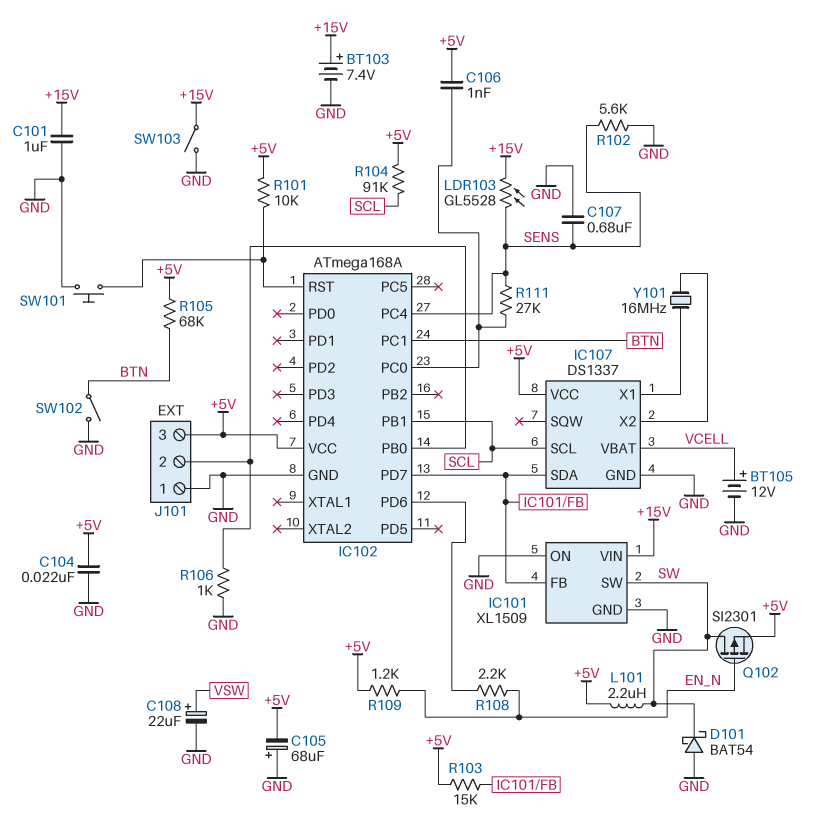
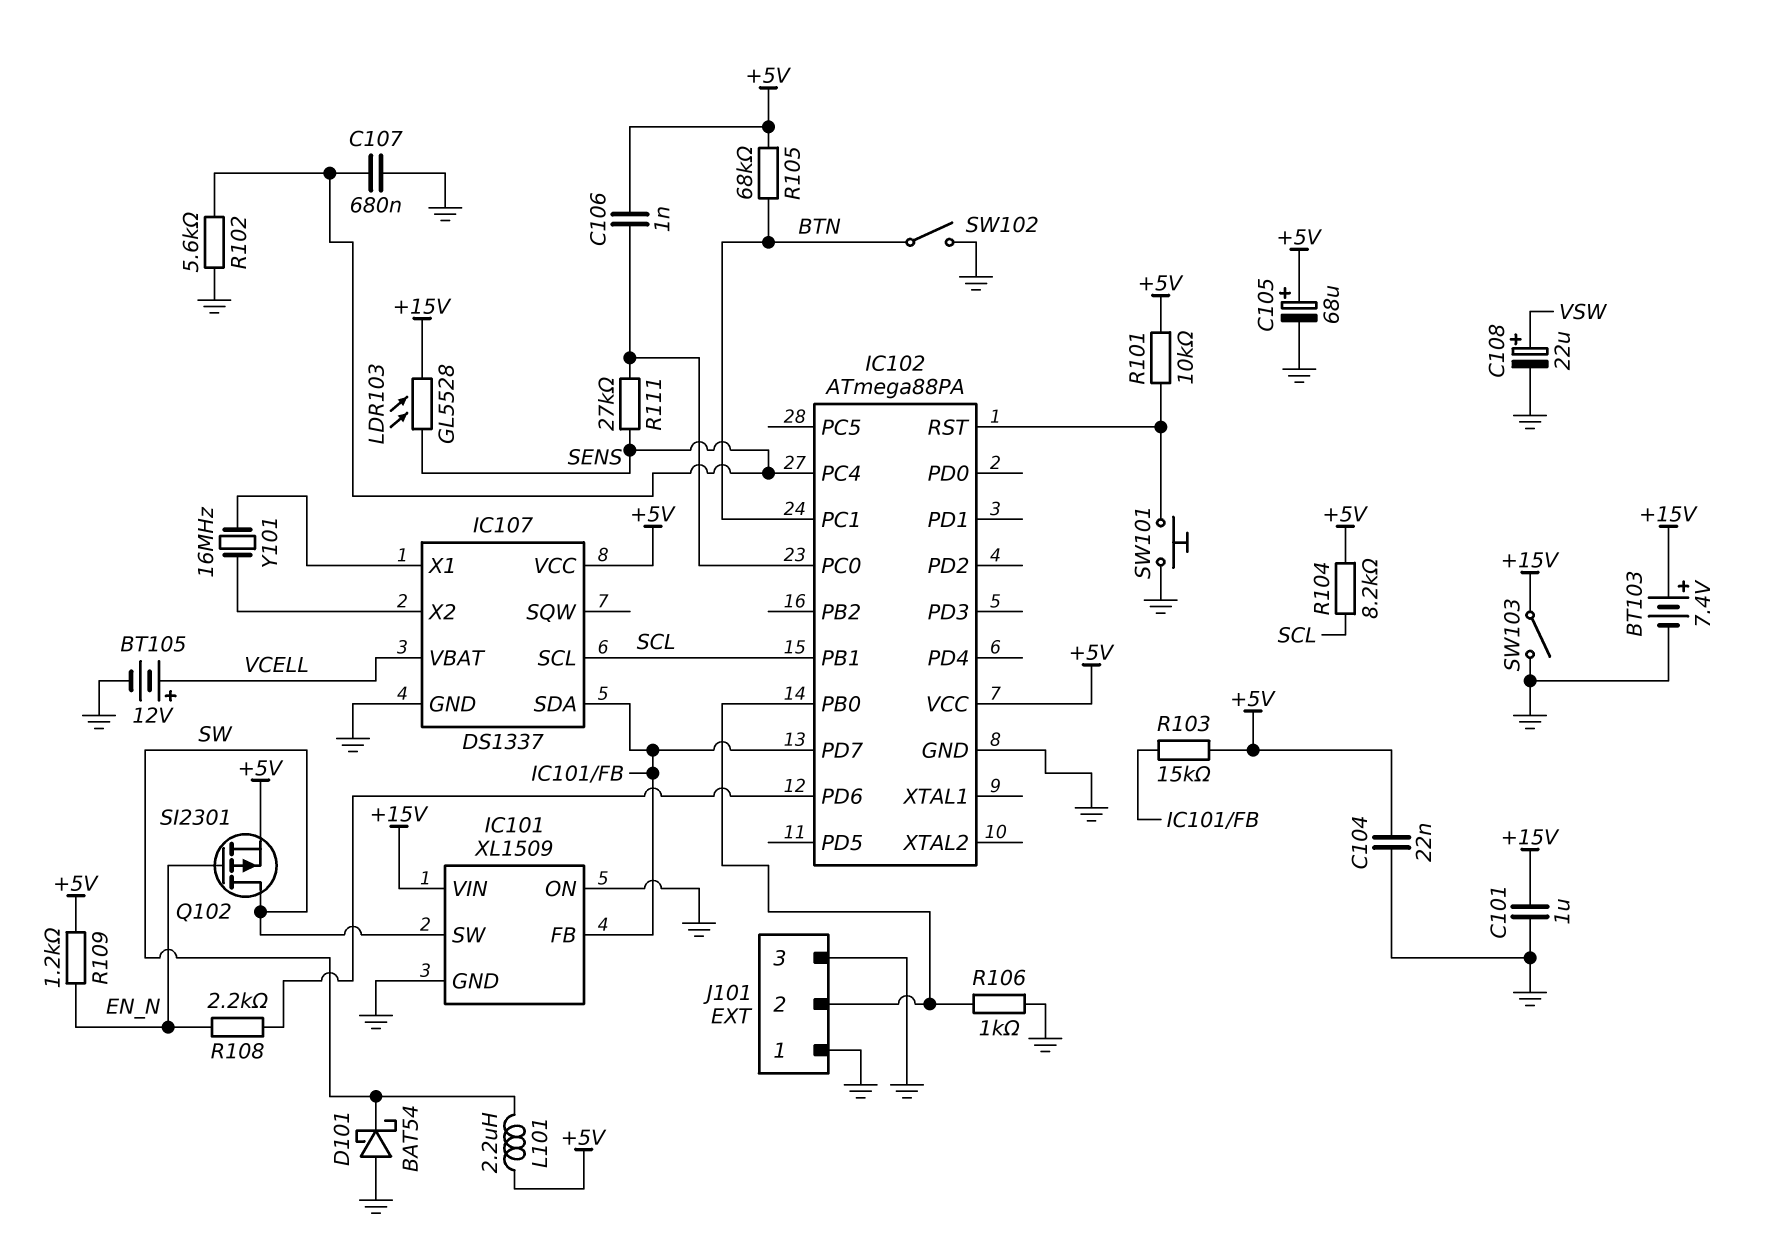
C105: 68uF (plus GND, minus +5V) -> 68uF (plus +5V, minus GND)
IC102: ATmega168A -> ATmega88PA
J101 pin 3: +5V -> GND
R104: 91k (+5V, SCL) -> 8.2k (+5V, SCL)

